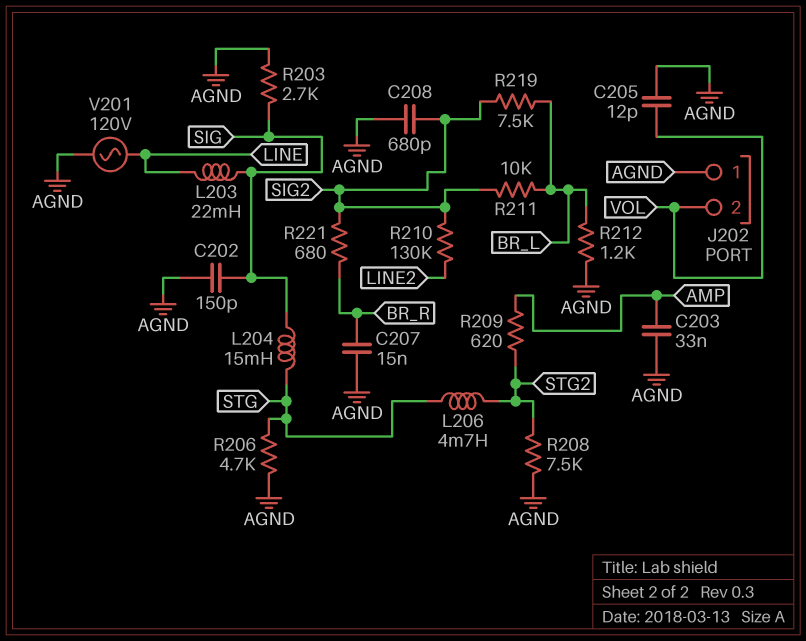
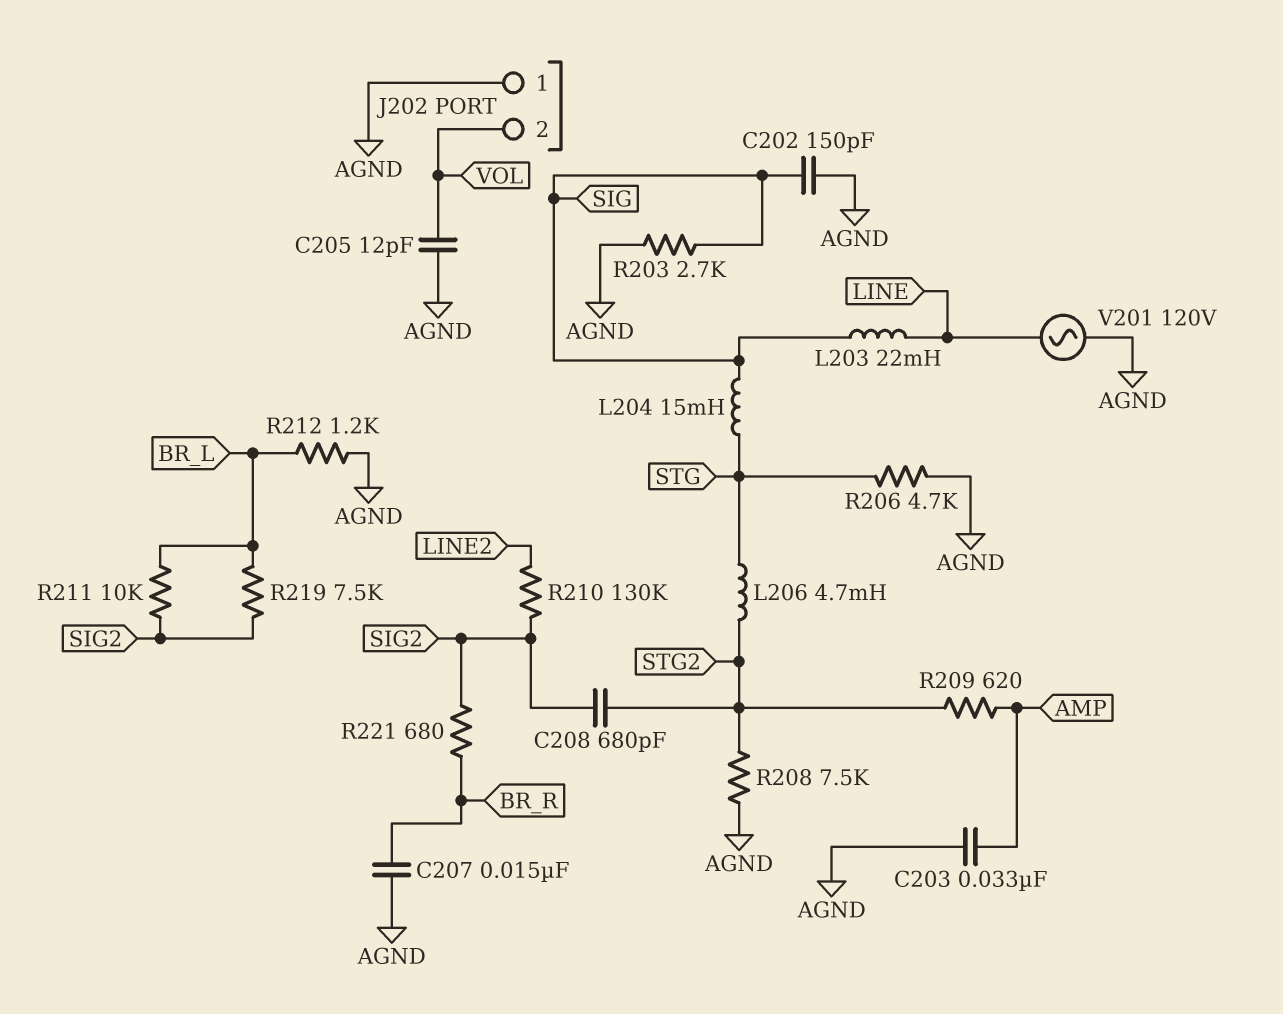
C208: 680pF (AGND, SIG2) -> 680pF (SIG2, STG2)

